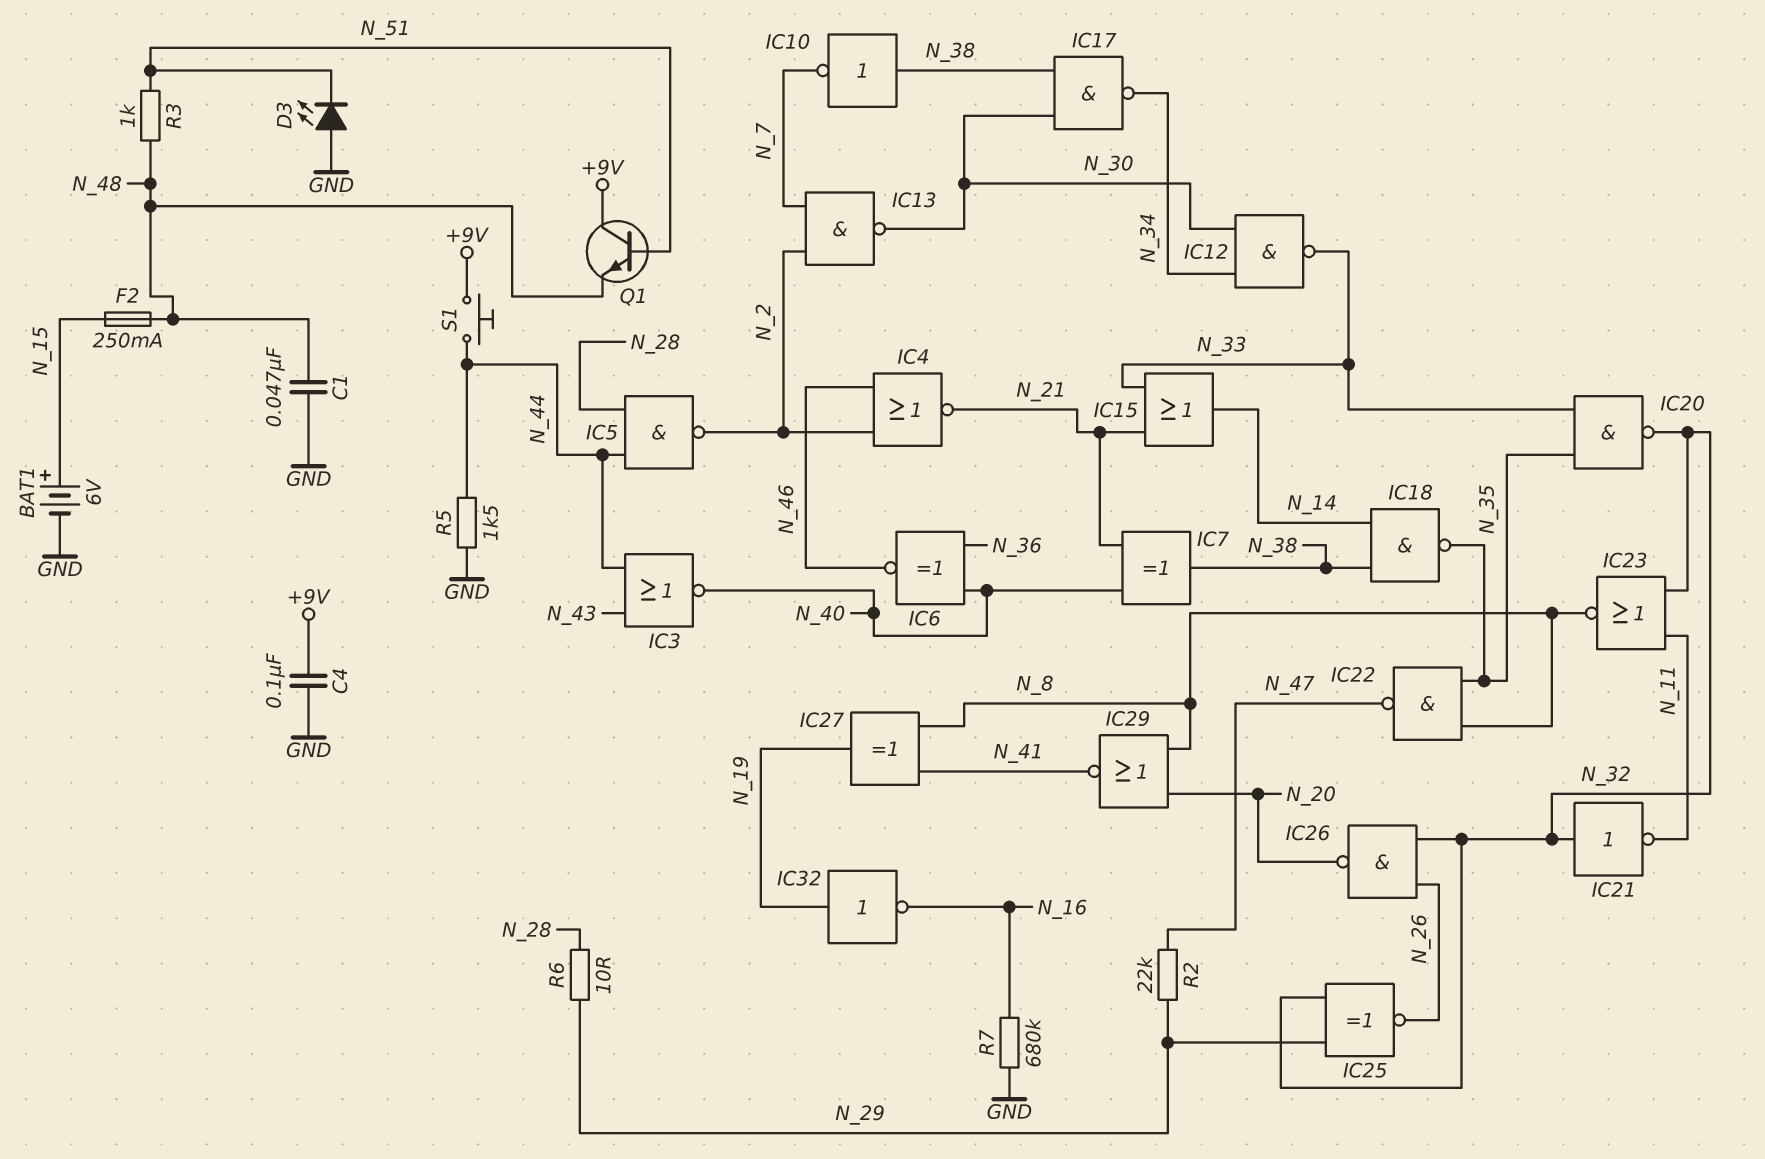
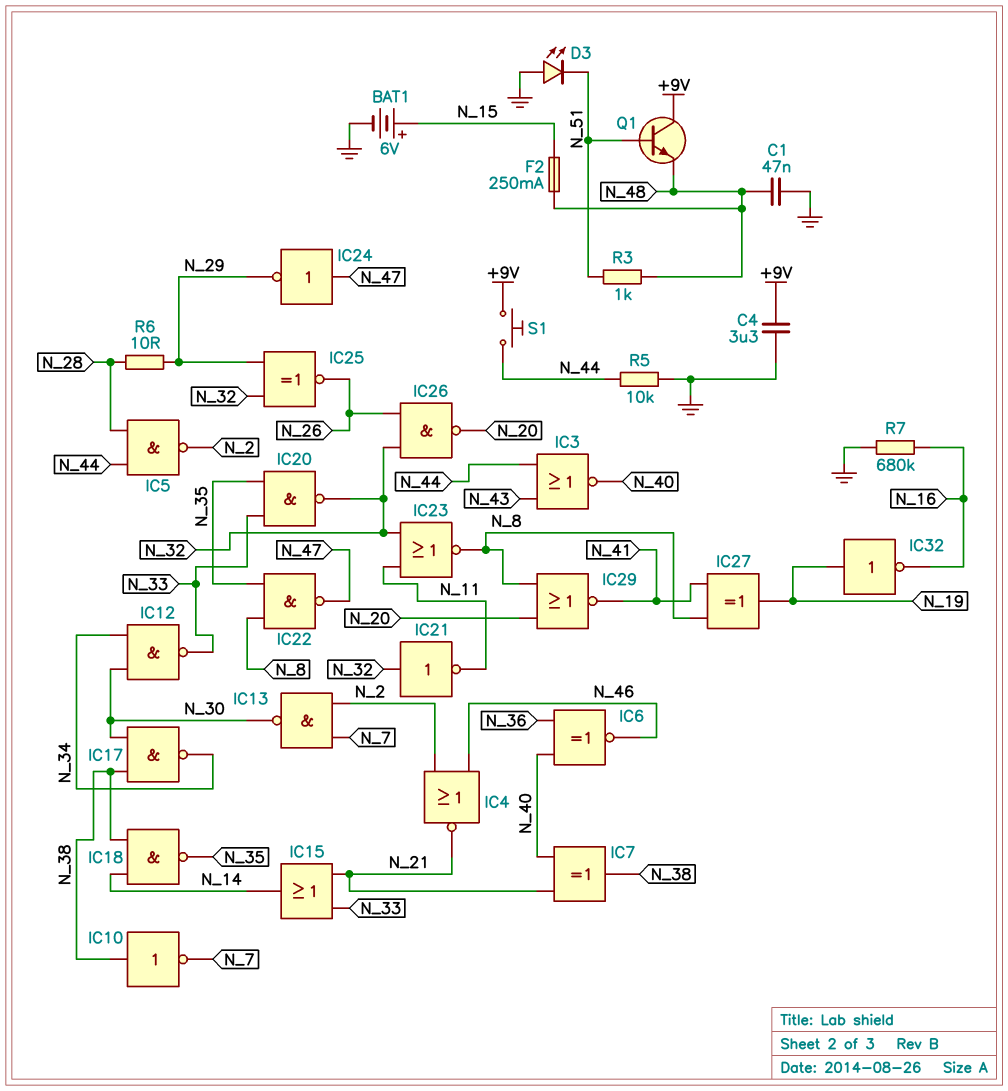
C4: 100nF (+9V, GND) -> 3.3uF (+9V, GND)
IC24: none -> NOT (in N_47, out N_29)
R2: 22k (N_29, N_47) -> none
R5: 1.5k (GND, N_44) -> 10k (GND, N_44)

